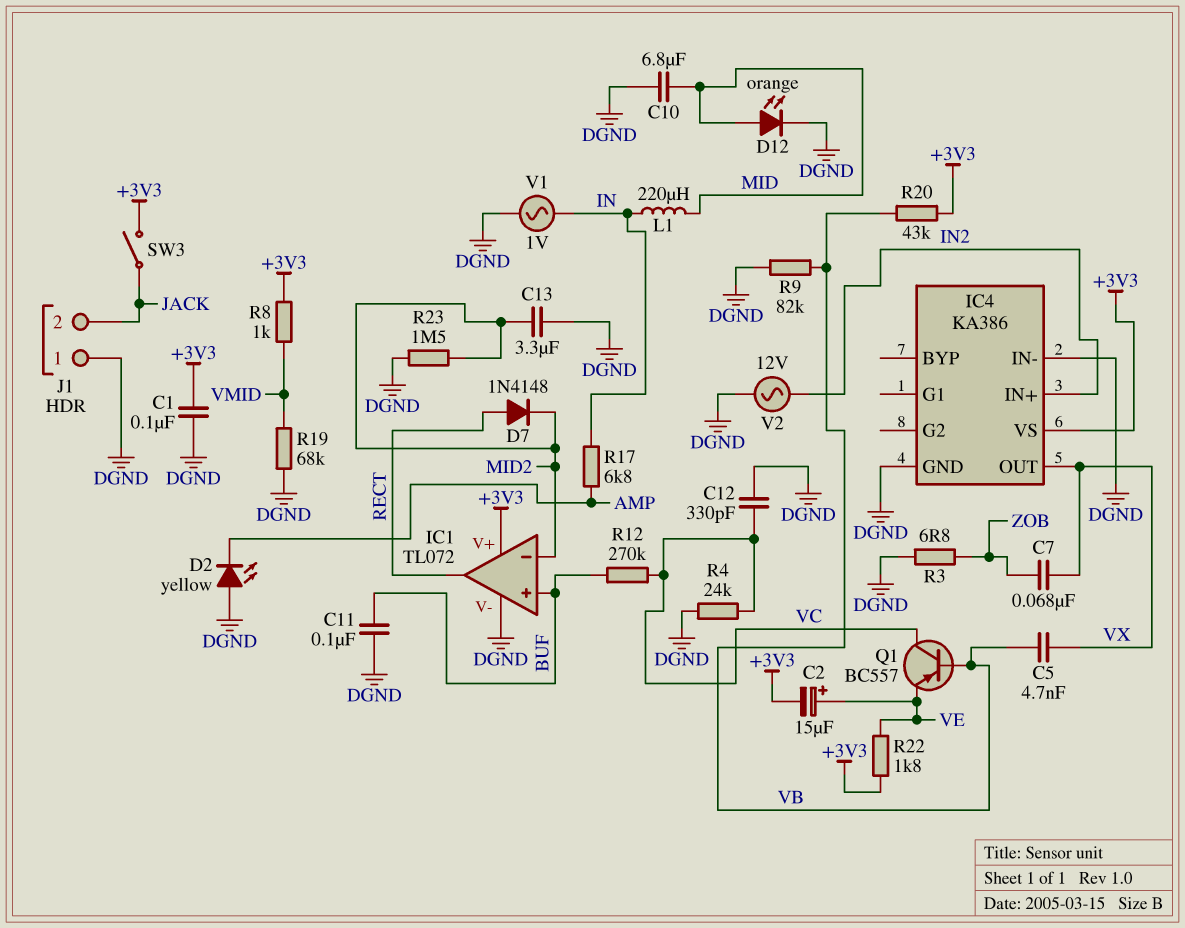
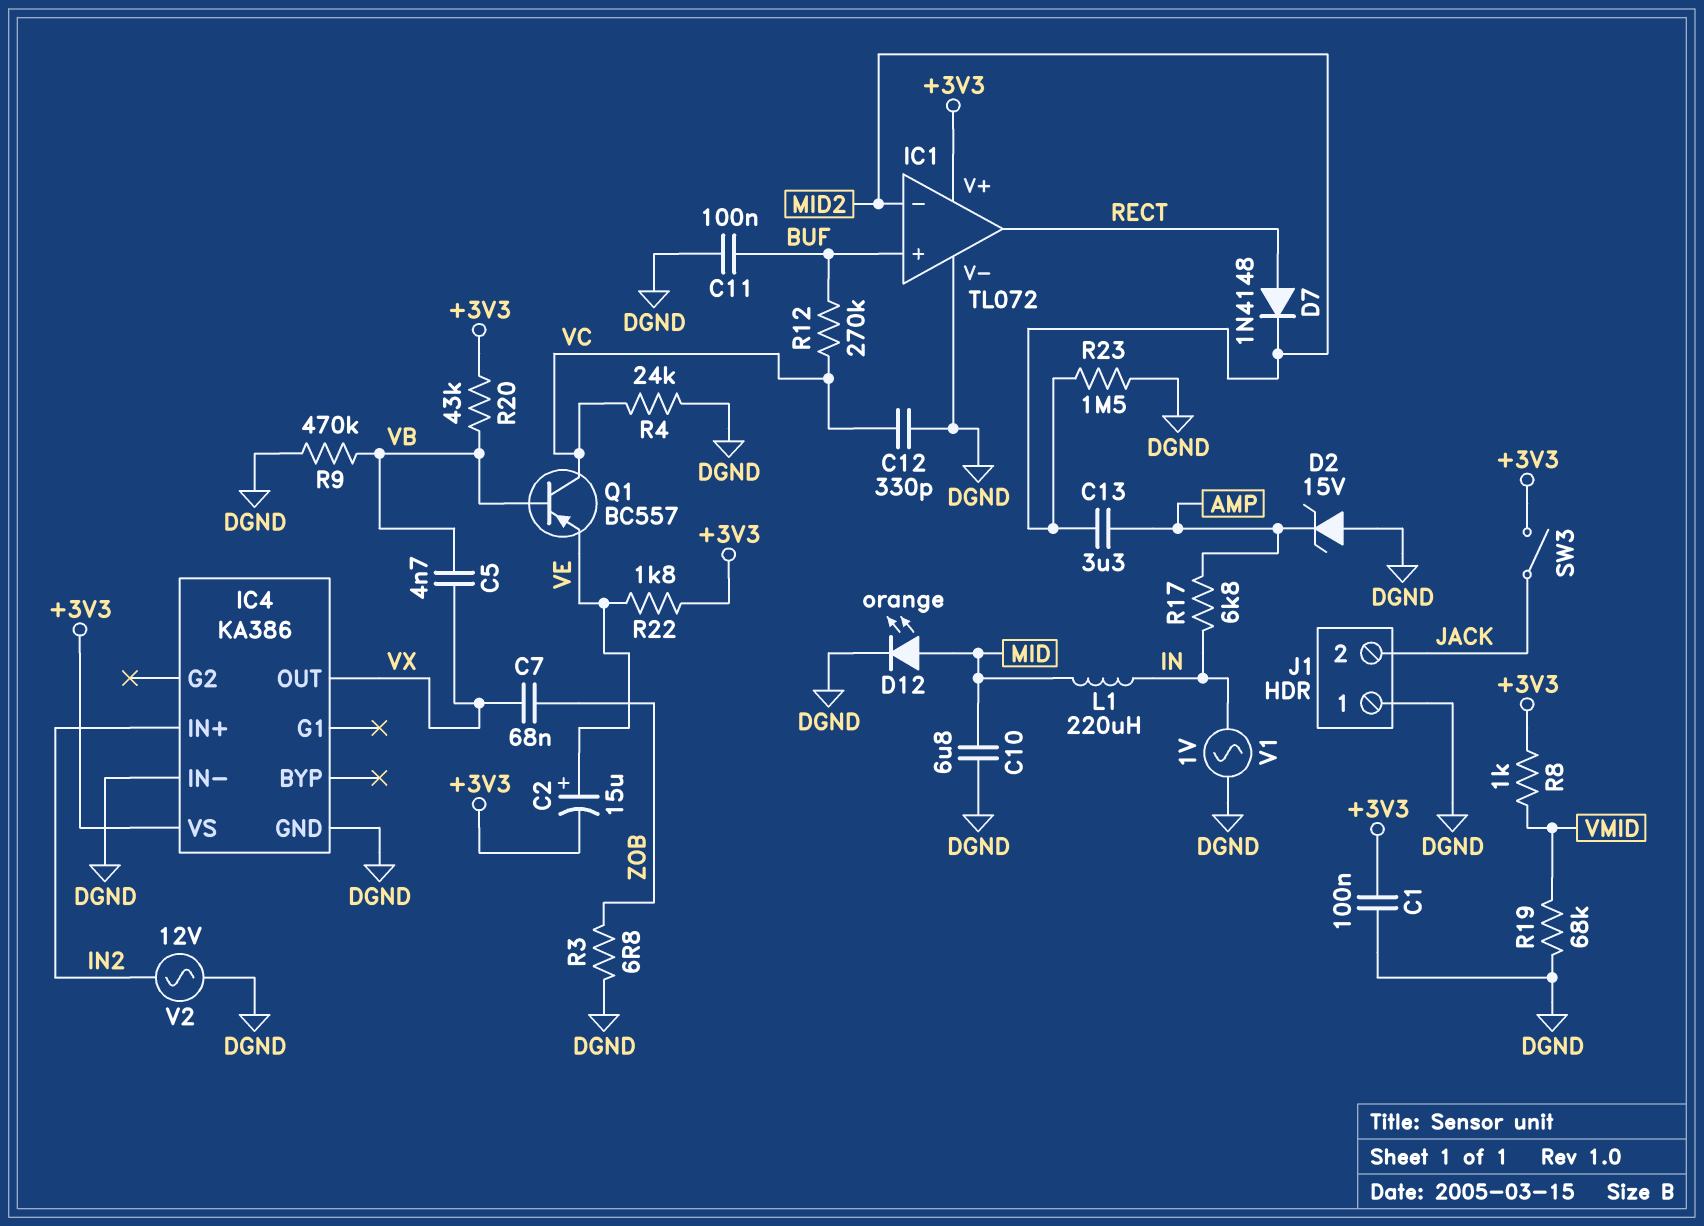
C13: 3.3uF (DGND, MID2) -> 3.3uF (AMP, MID2)
D2: LED yellow (A DGND, K AMP) -> zener 15V (A DGND, K AMP)
R9: 82k (DGND, VB) -> 470k (DGND, VB)

